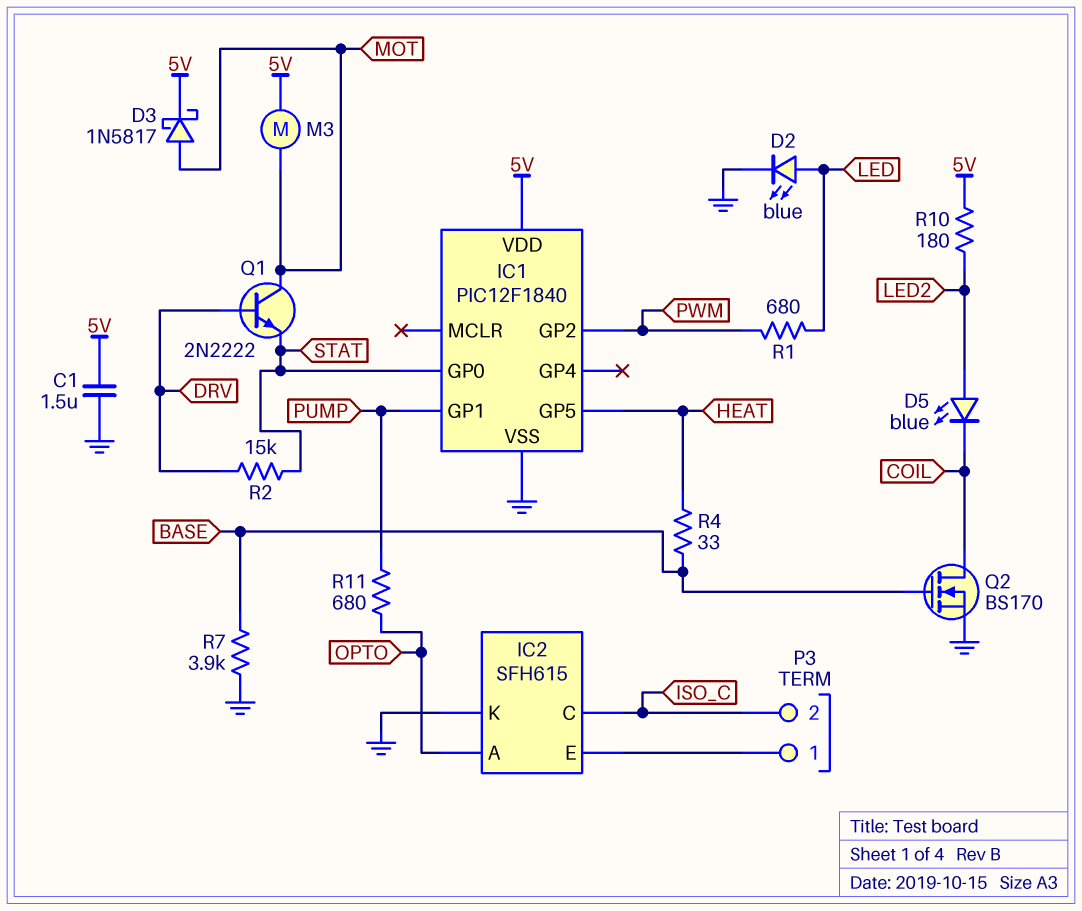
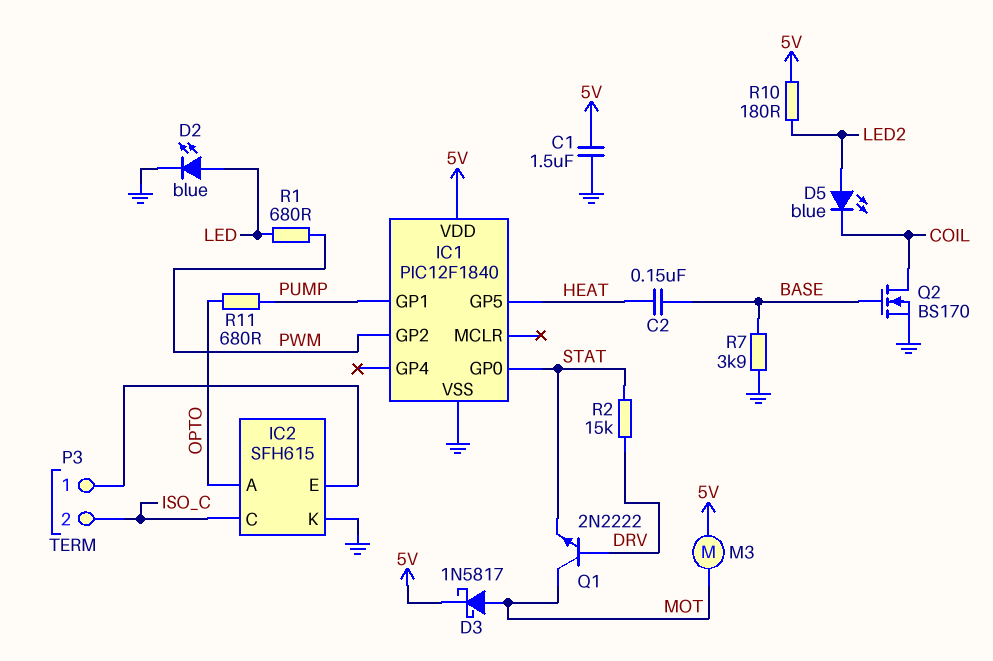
C2: none -> 150nF (BASE, HEAT)
R4: 33 (BASE, HEAT) -> none

